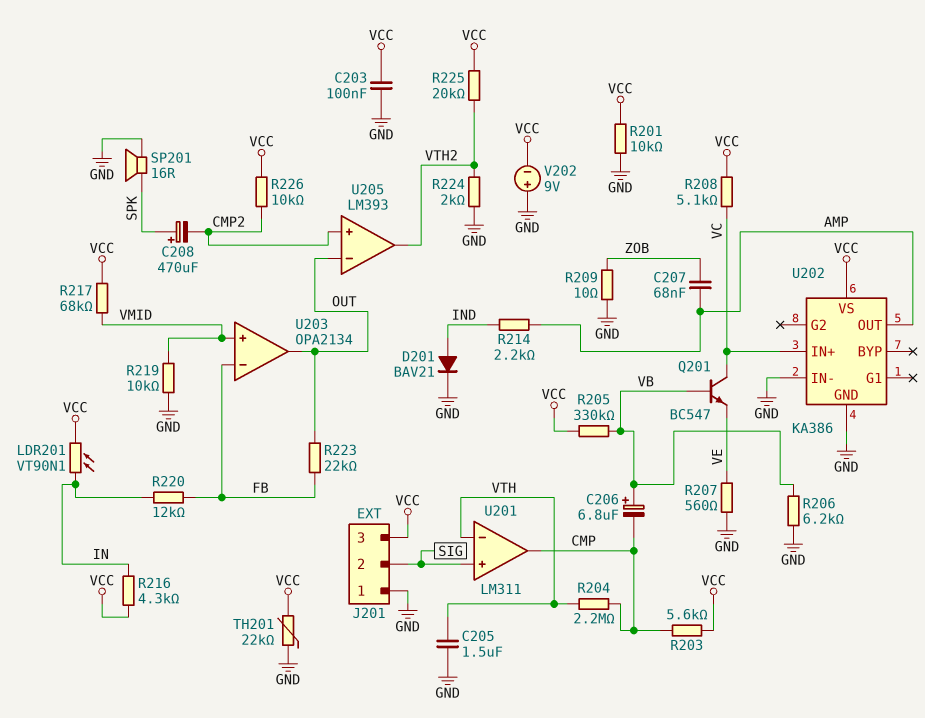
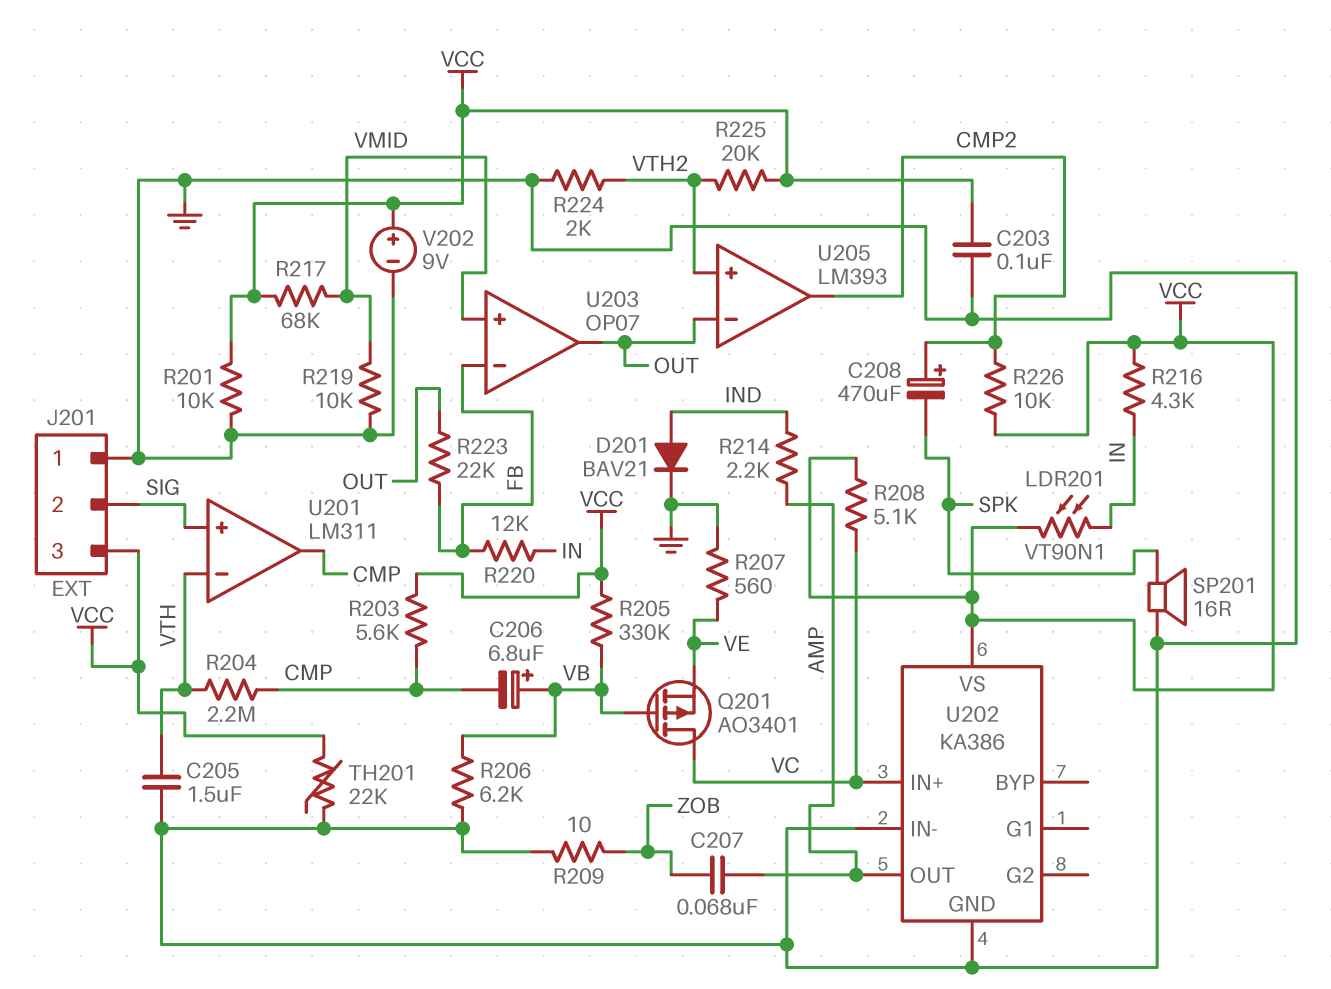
C208: 470uF (plus SPK, minus CMP2) -> 470uF (plus CMP2, minus SPK)
Q201: NPN BC547 (B VB, C VC, E VE) -> PMOS AO3401 (G VB, D VC, S VE)
U203: OPA2134 -> OP07
U205 pin in+: CMP2 -> VTH2
U205 pin out: VTH2 -> CMP2
V202: 9V (plus GND, minus VCC) -> 9V (plus VCC, minus GND)

